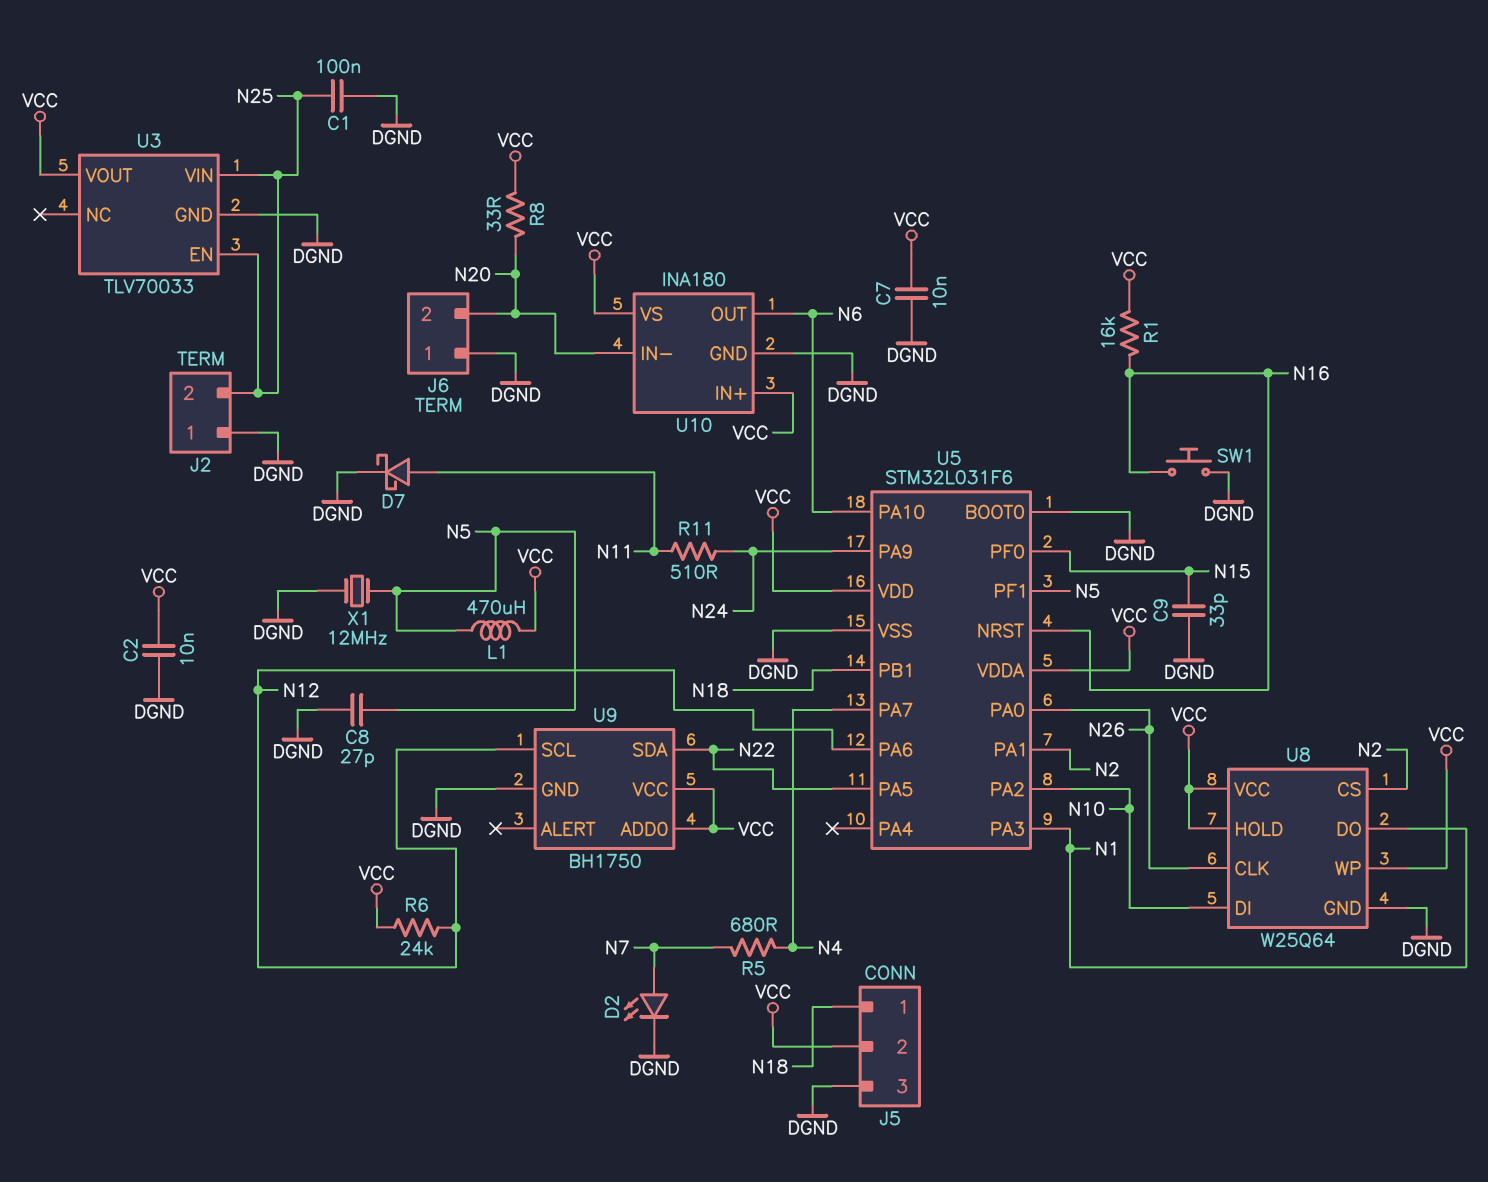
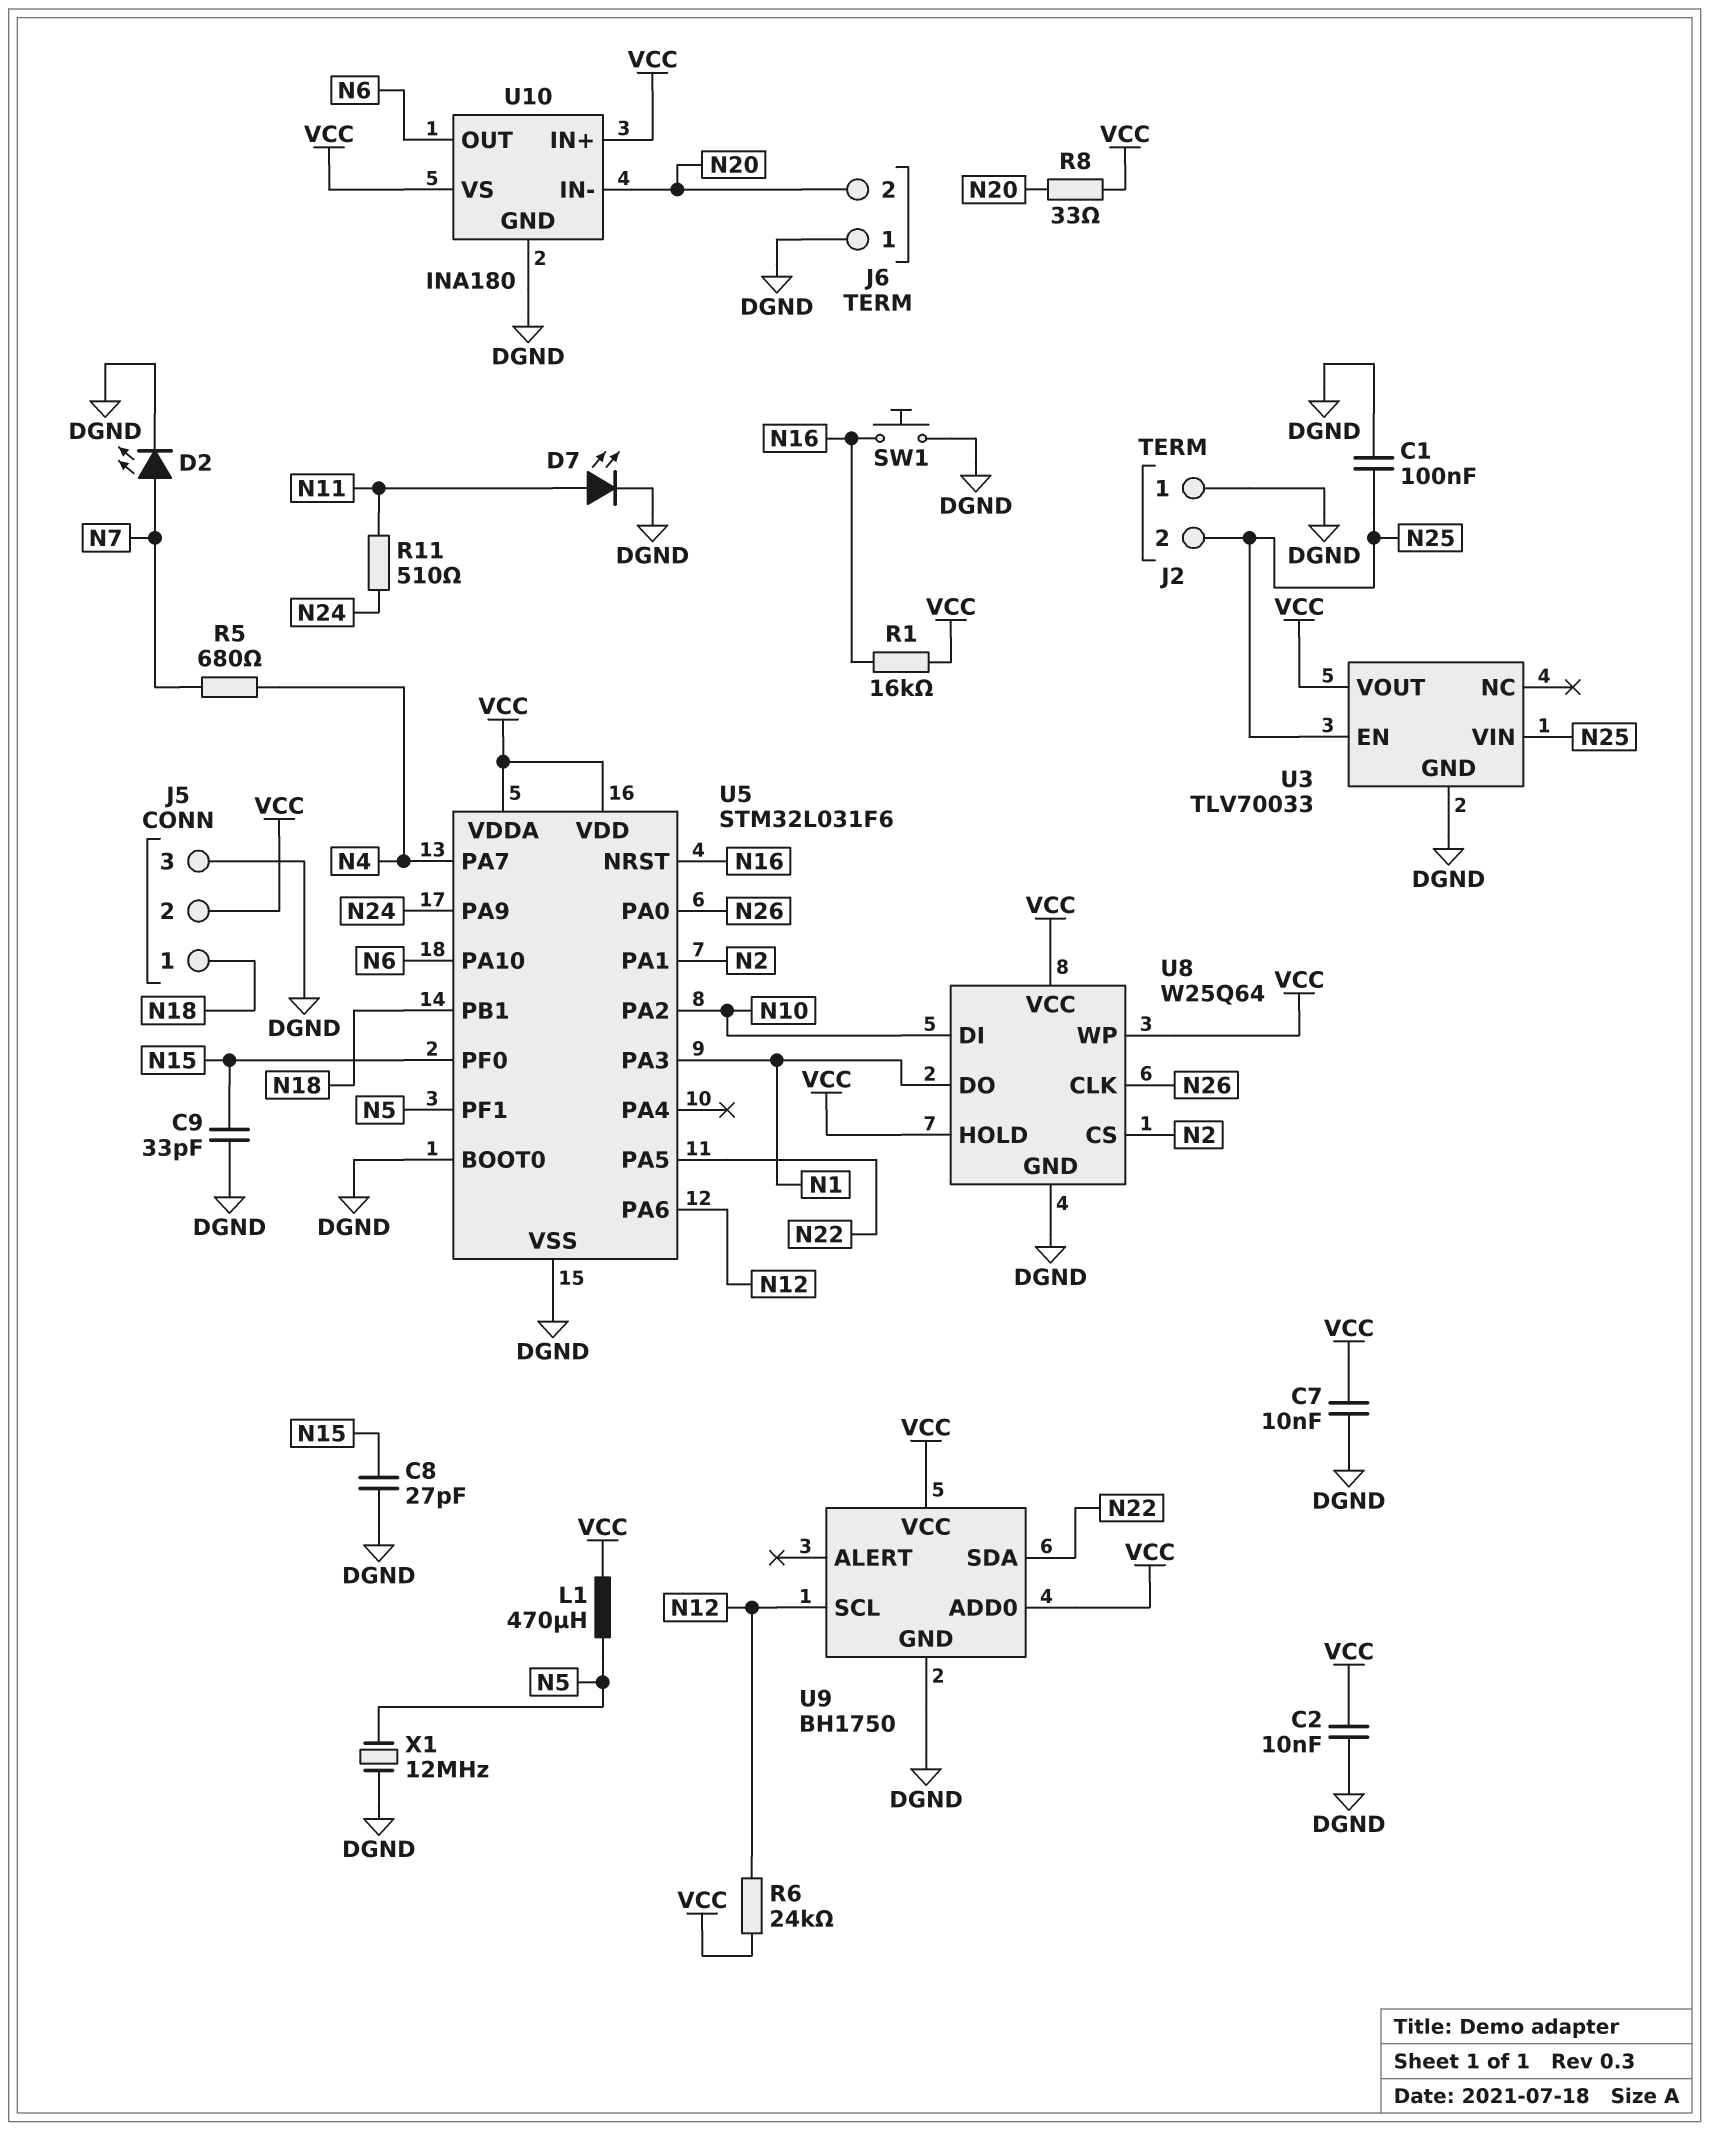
C8: 27pF (DGND, N5) -> 27pF (DGND, N15)
D7: schottky (A N11, K DGND) -> LED (A N11, K DGND)

